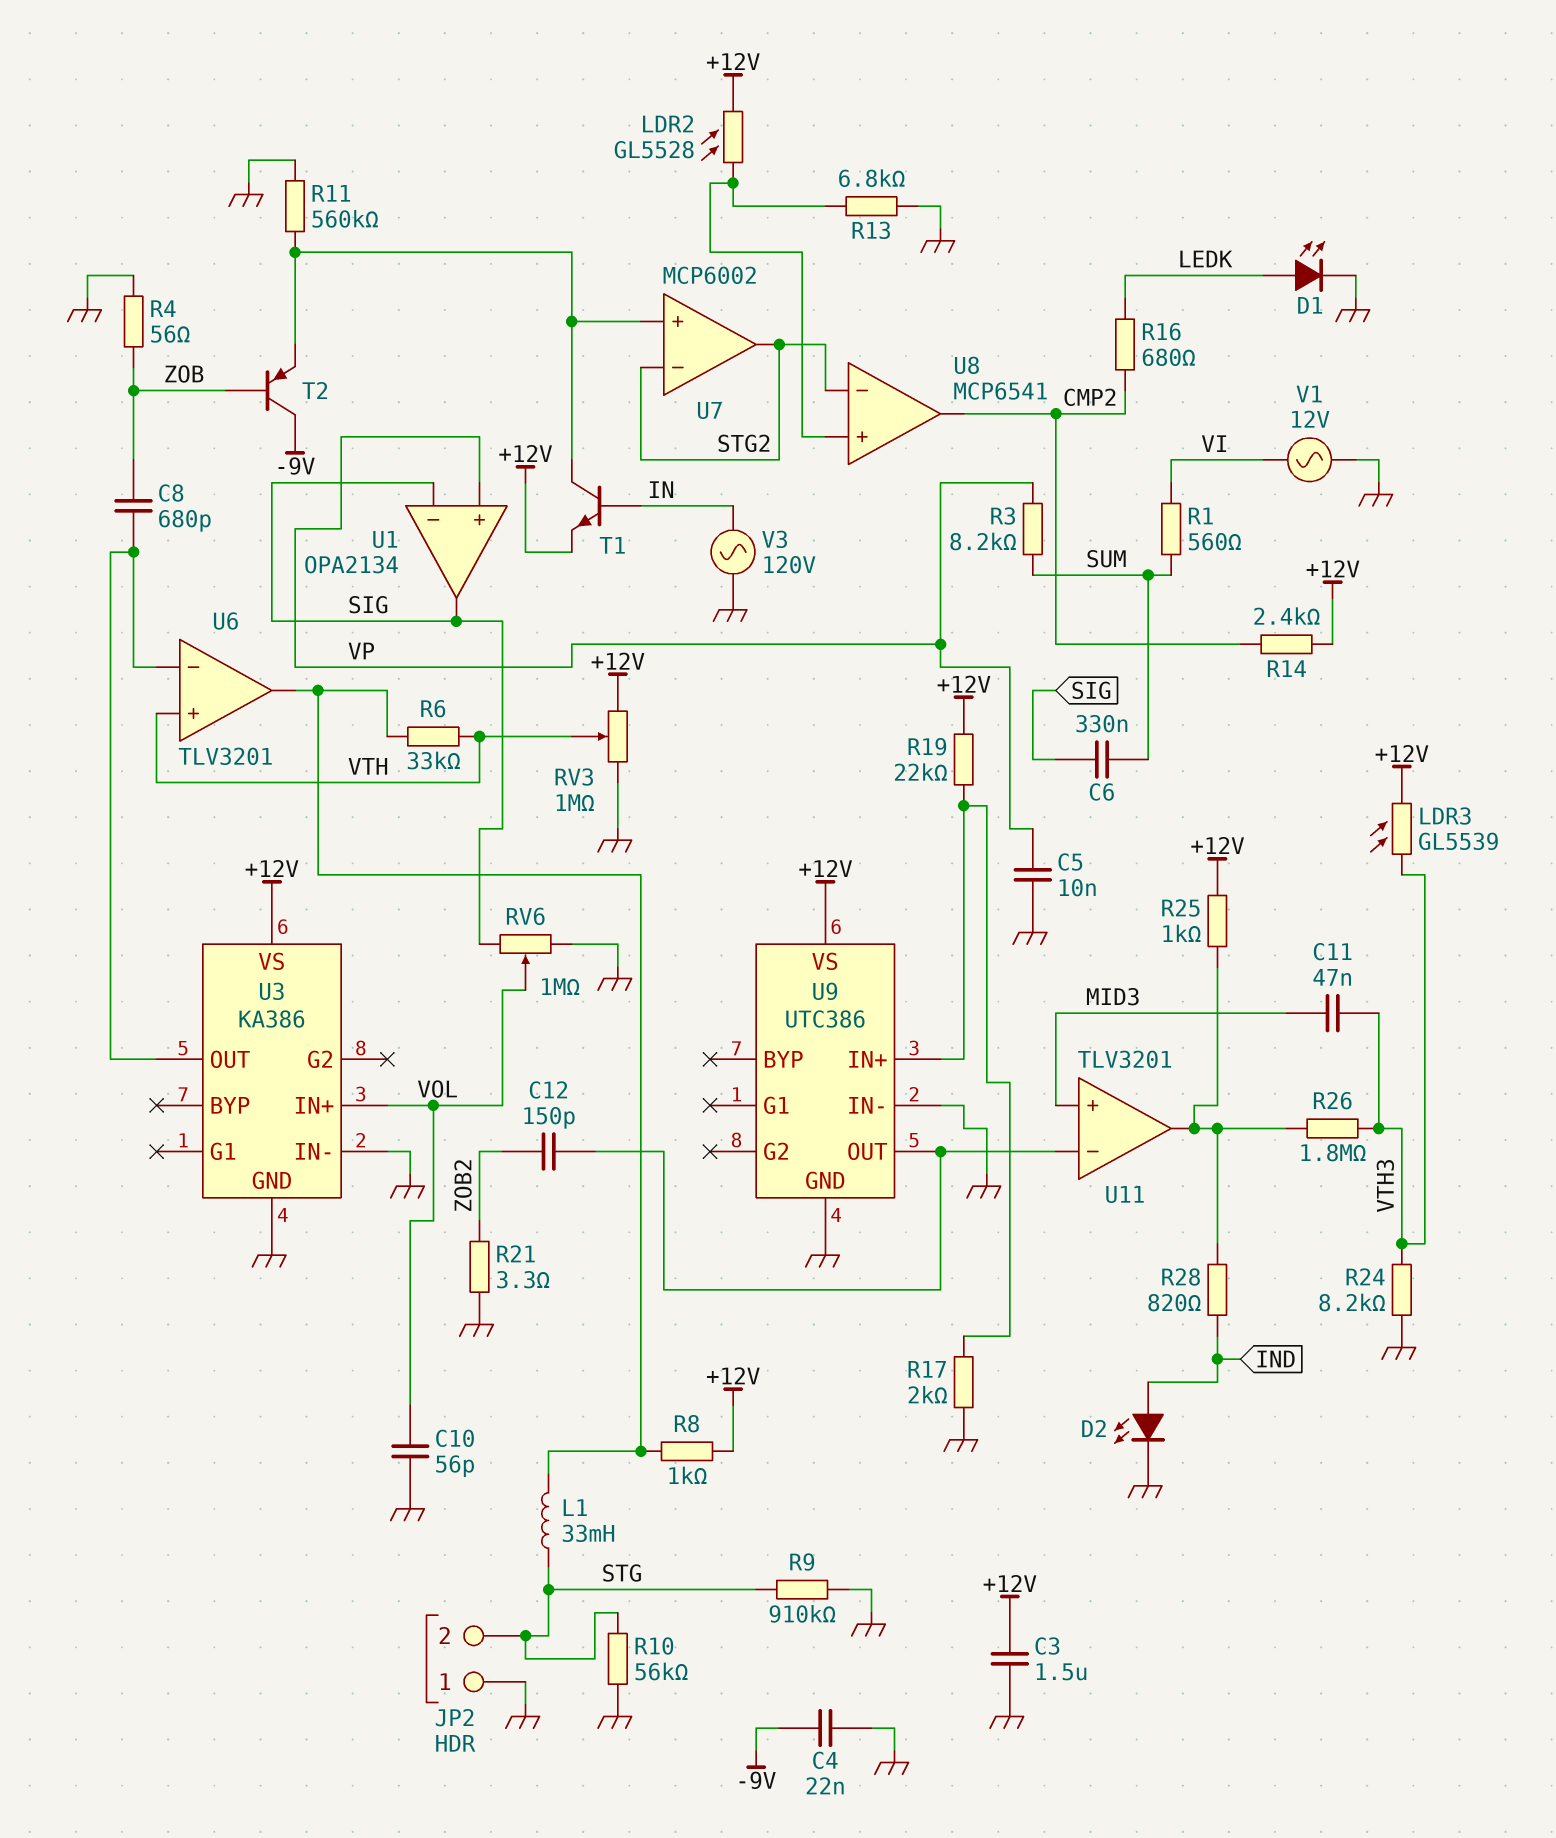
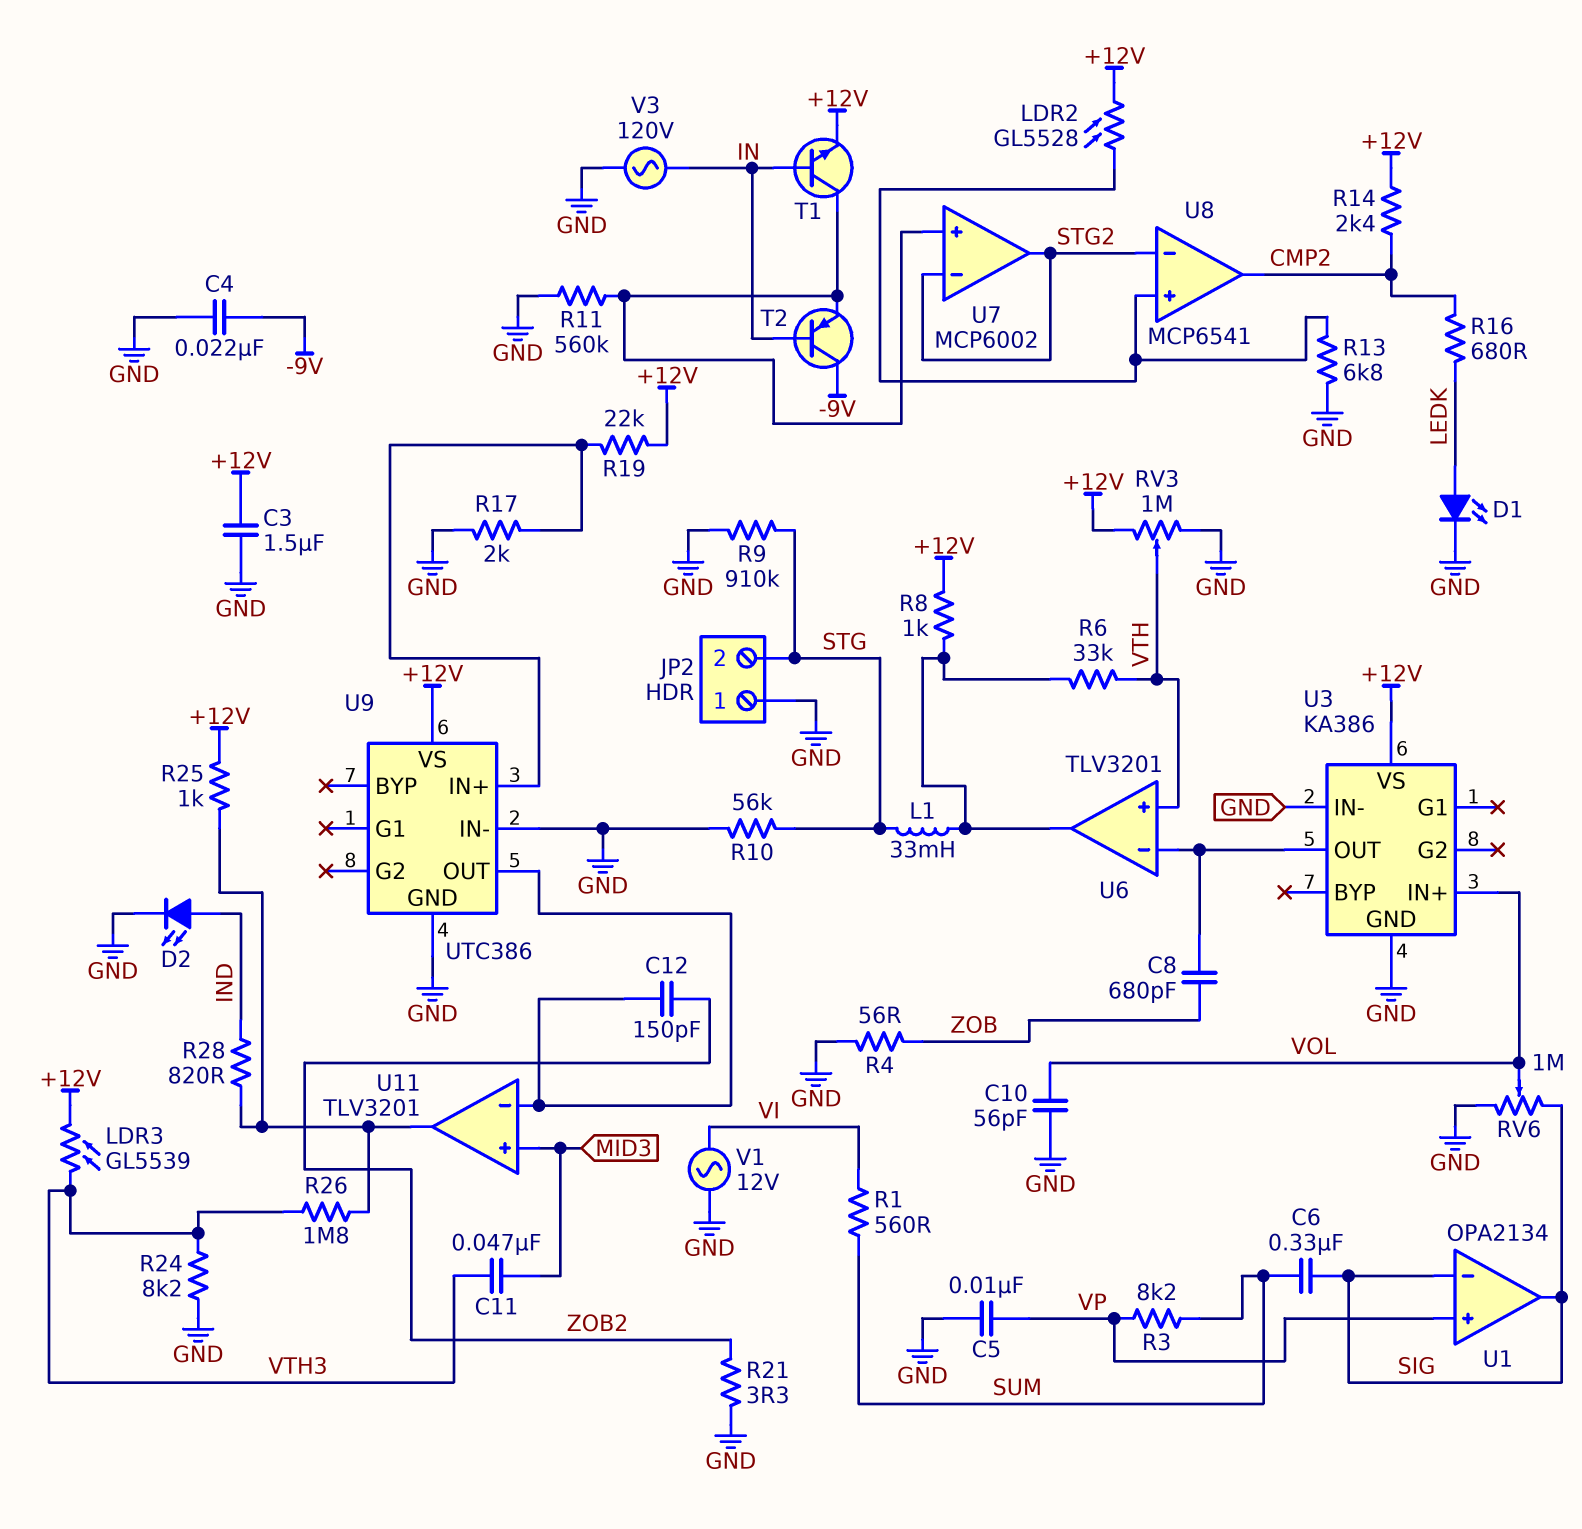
T2: PNP (B ZOB, C -9V, E U7/in+) -> PNP (B IN, C -9V, E U7/in+)

